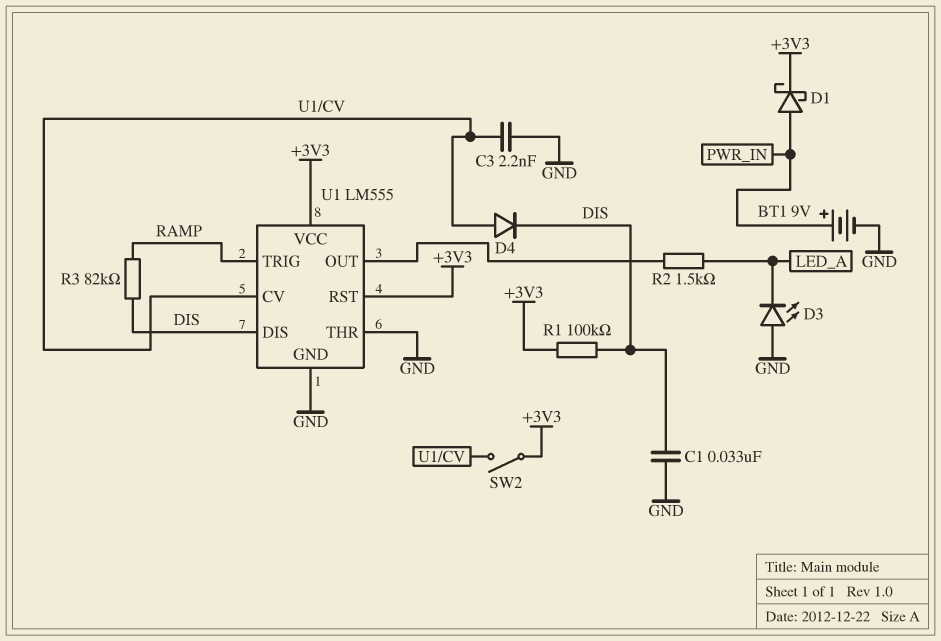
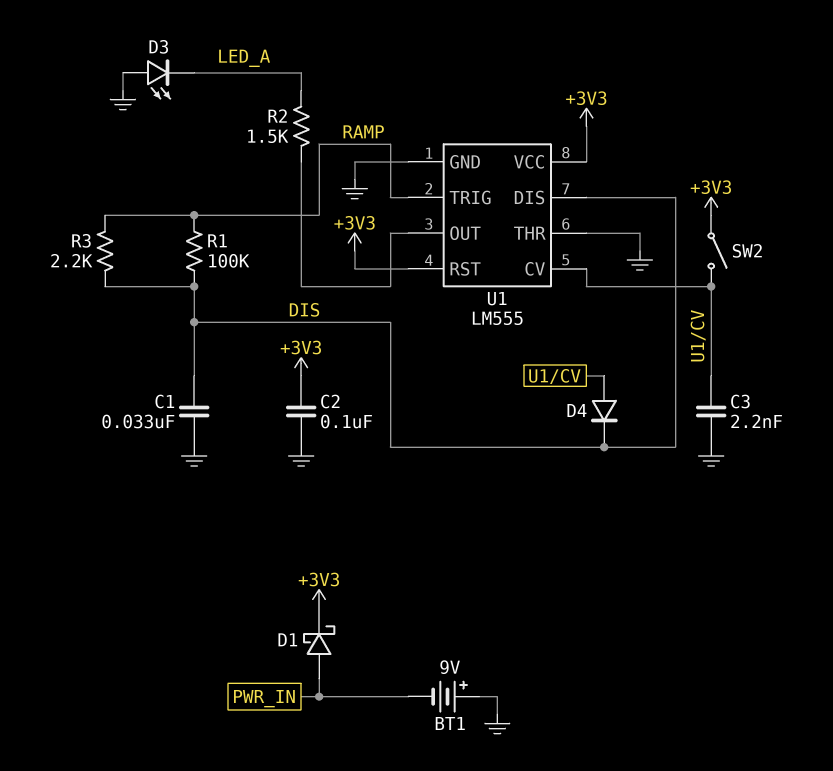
BT1: 9V (plus PWR_IN, minus GND) -> 9V (plus GND, minus PWR_IN)
C2: none -> 100nF (+3V3, GND)
R1: 100k (+3V3, DIS) -> 100k (DIS, RAMP)
R3: 82k (DIS, RAMP) -> 2.2k (DIS, RAMP)

